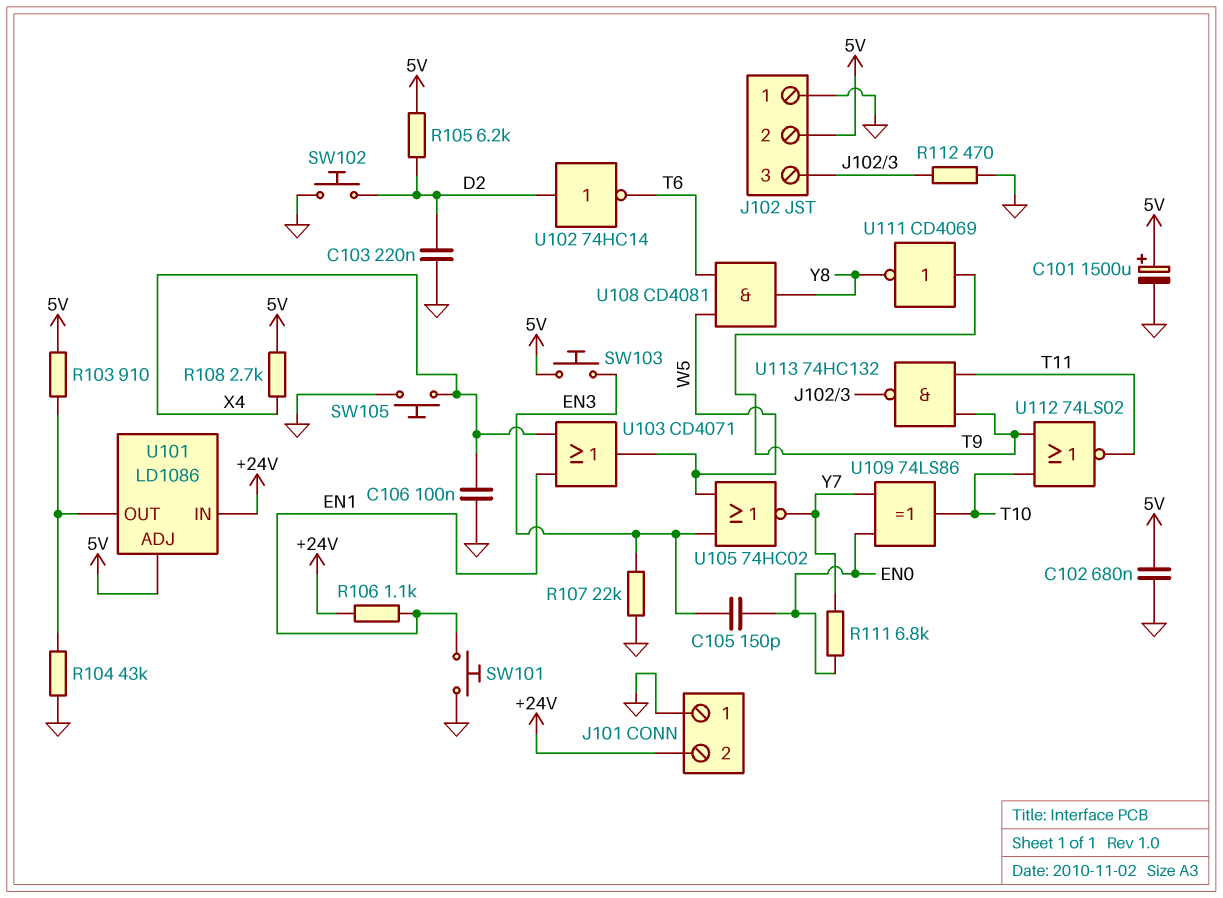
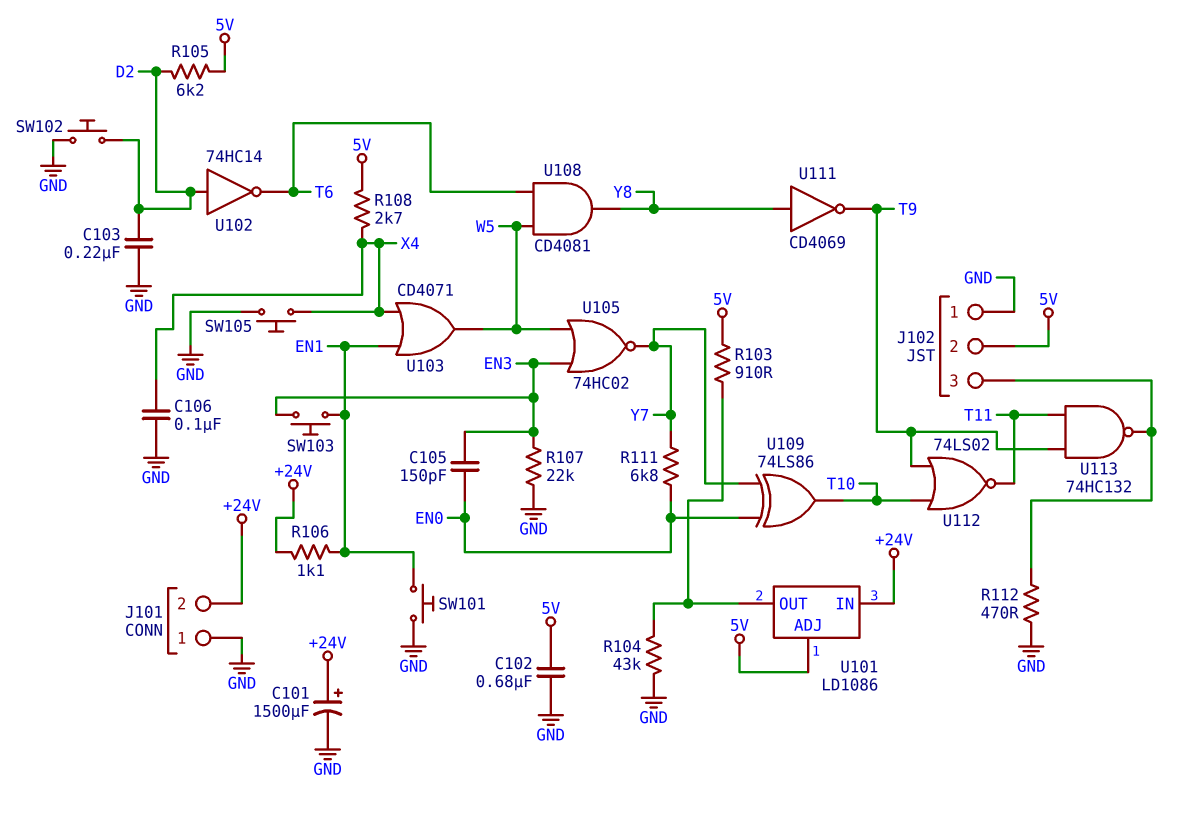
C101: 1500uF (plus 5V, minus GND) -> 1500uF (plus +24V, minus GND)
SW103: button (5V, EN3) -> button (EN1, EN3)
U111: NOT CD4069 (in T9, out Y8) -> NOT CD4069 (in Y8, out T9)

